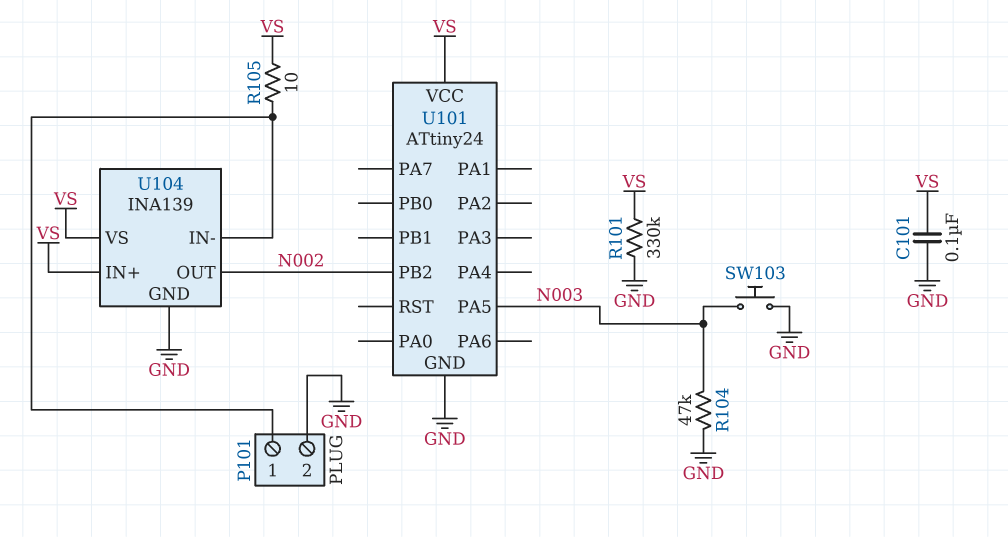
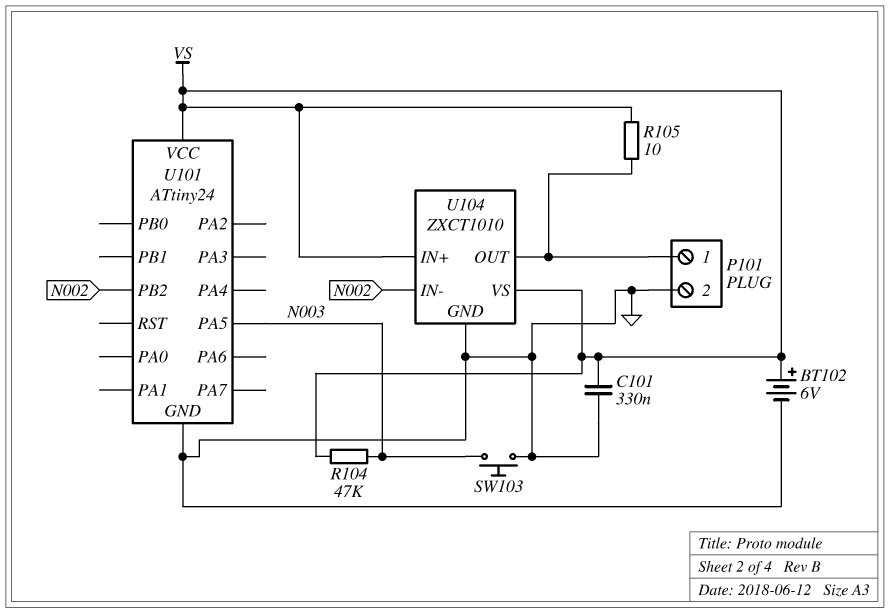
BT102: none -> 6V (plus VS, minus GND)
C101: 100nF (GND, VS) -> 330nF (GND, VS)
R101: 330k (GND, VS) -> none
R104: 47k (GND, N003) -> 47k (N003, VS)
U104: INA139 -> ZXCT1010
U104 pin IN-: P101/1 -> N002
U104 pin OUT: N002 -> P101/1

